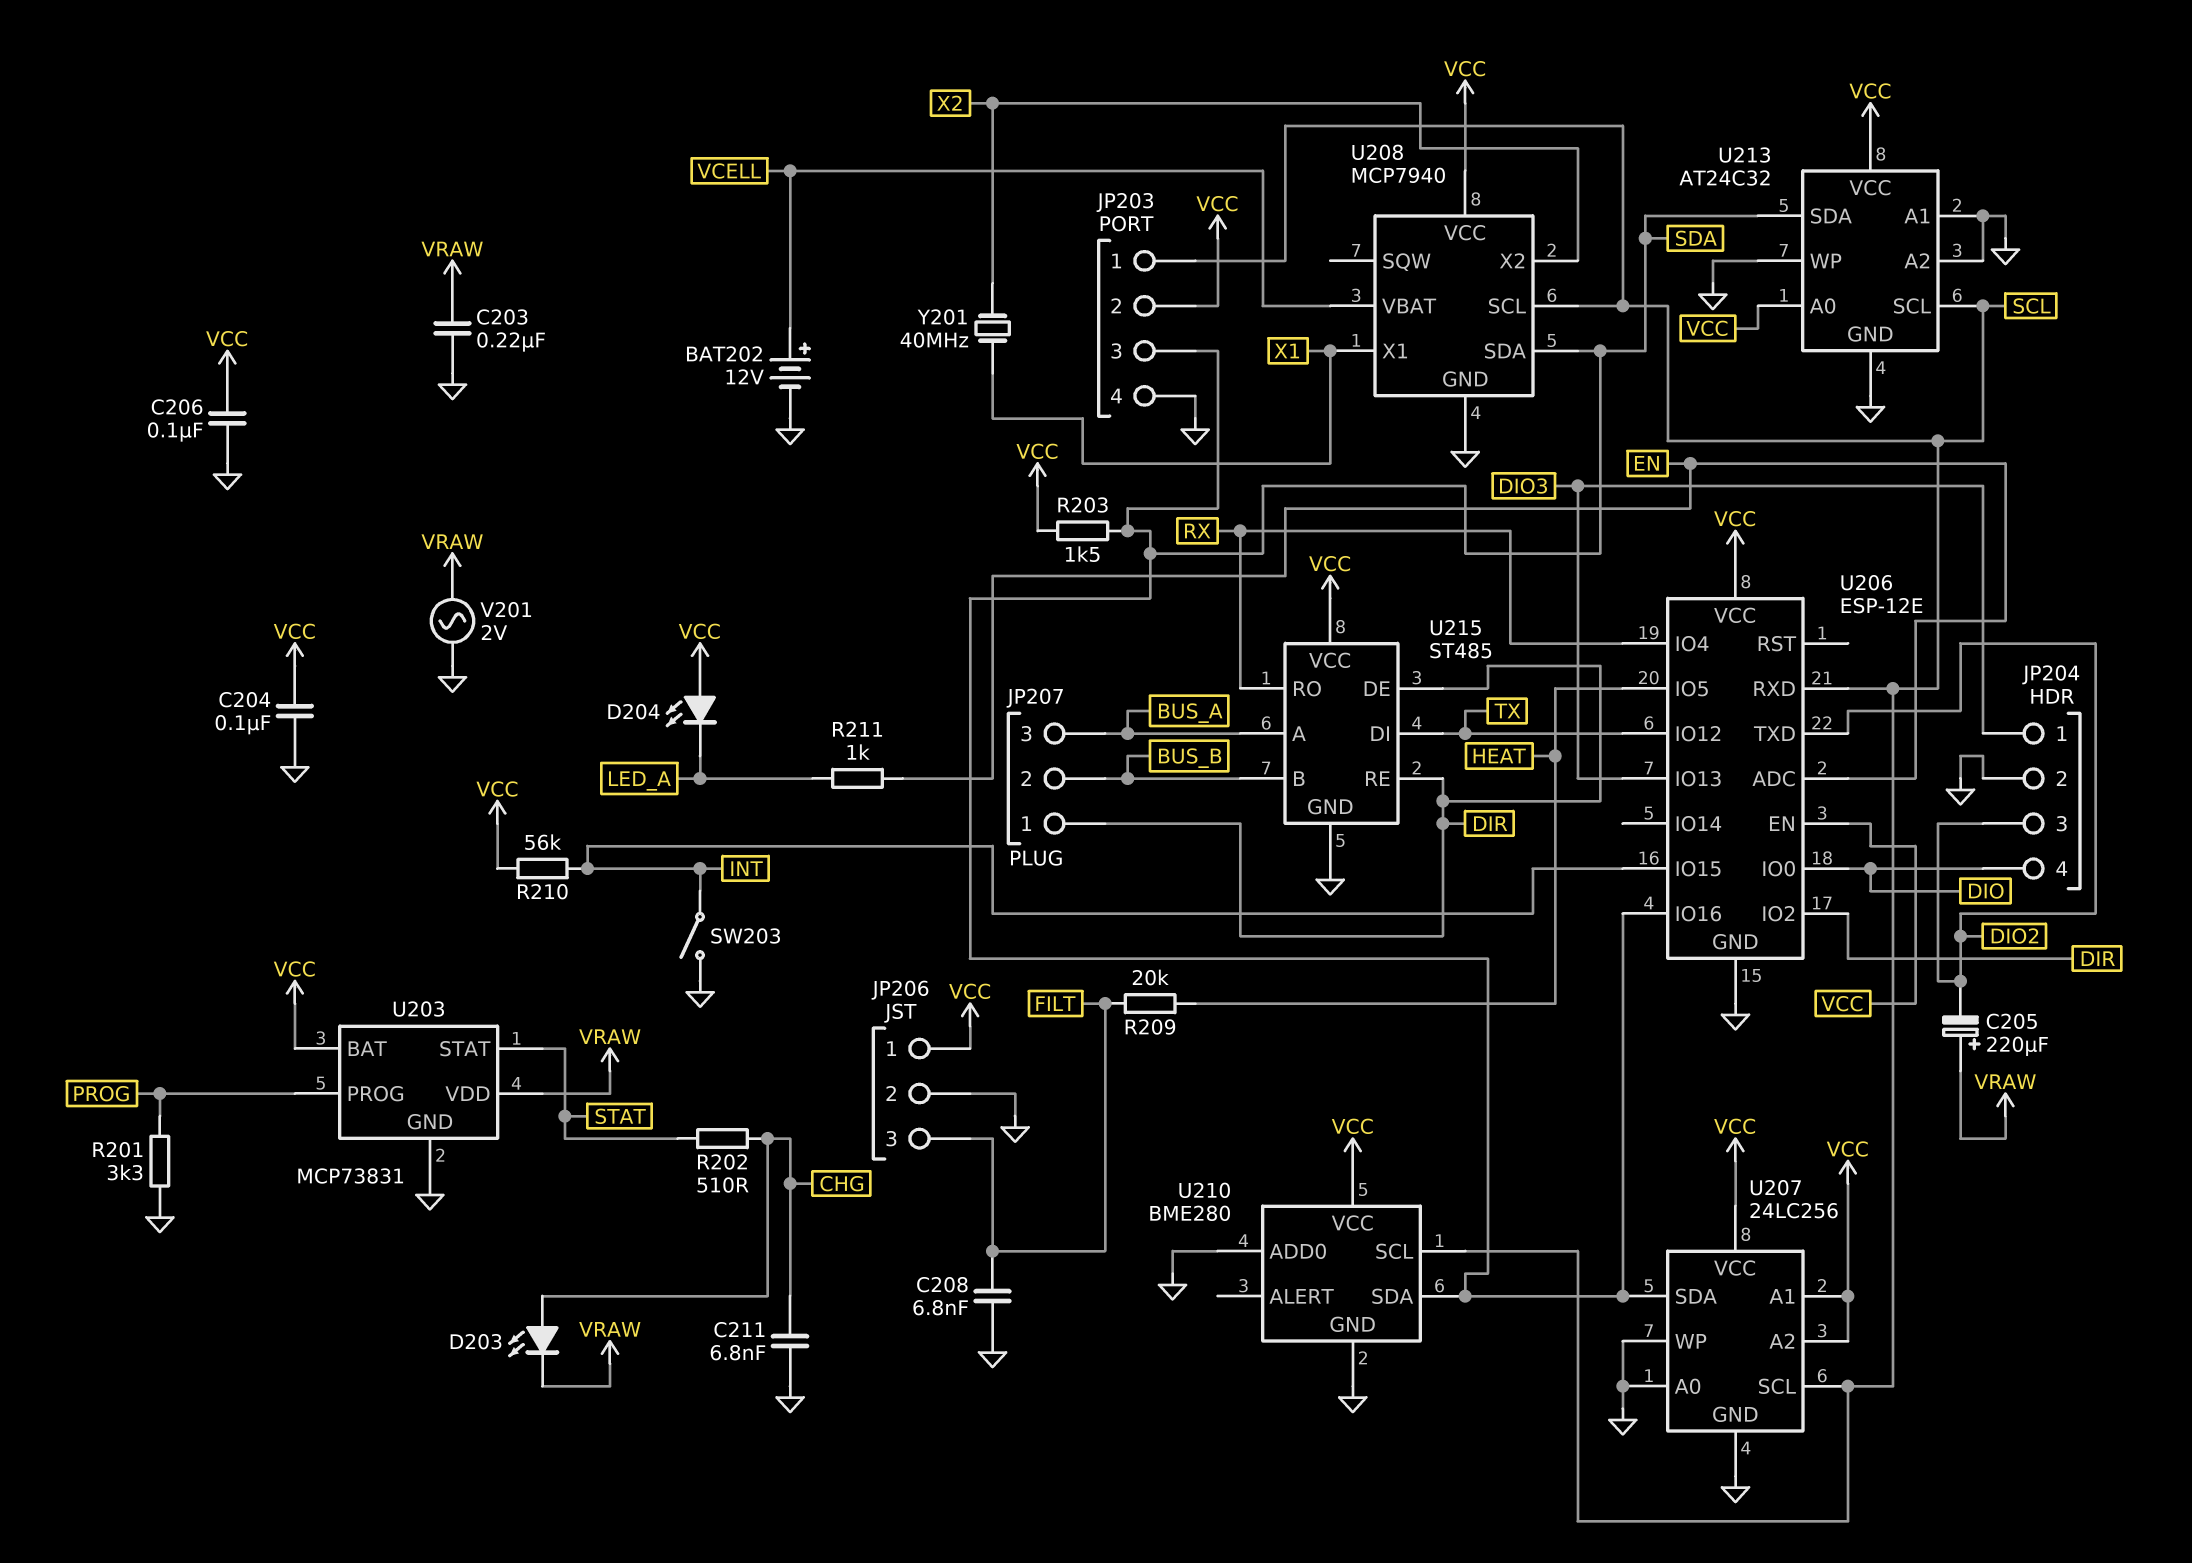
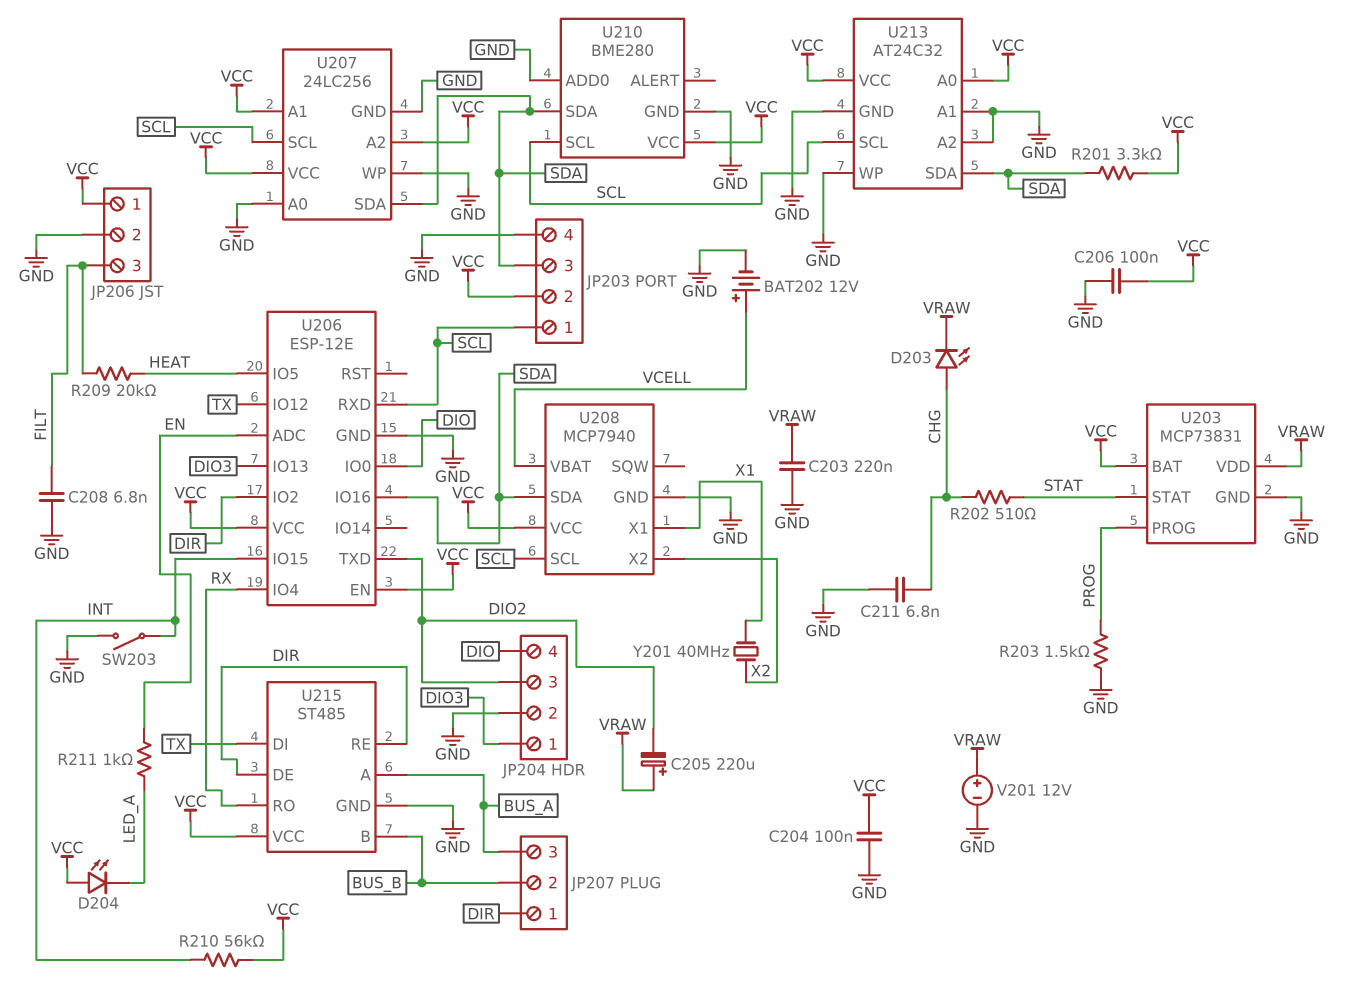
R201: 3.3k (GND, PROG) -> 3.3k (SDA, VCC)
R203: 1.5k (SDA, VCC) -> 1.5k (GND, PROG)
V201: AC 2V (GND, VRAW) -> 12V (plus VRAW, minus GND)

